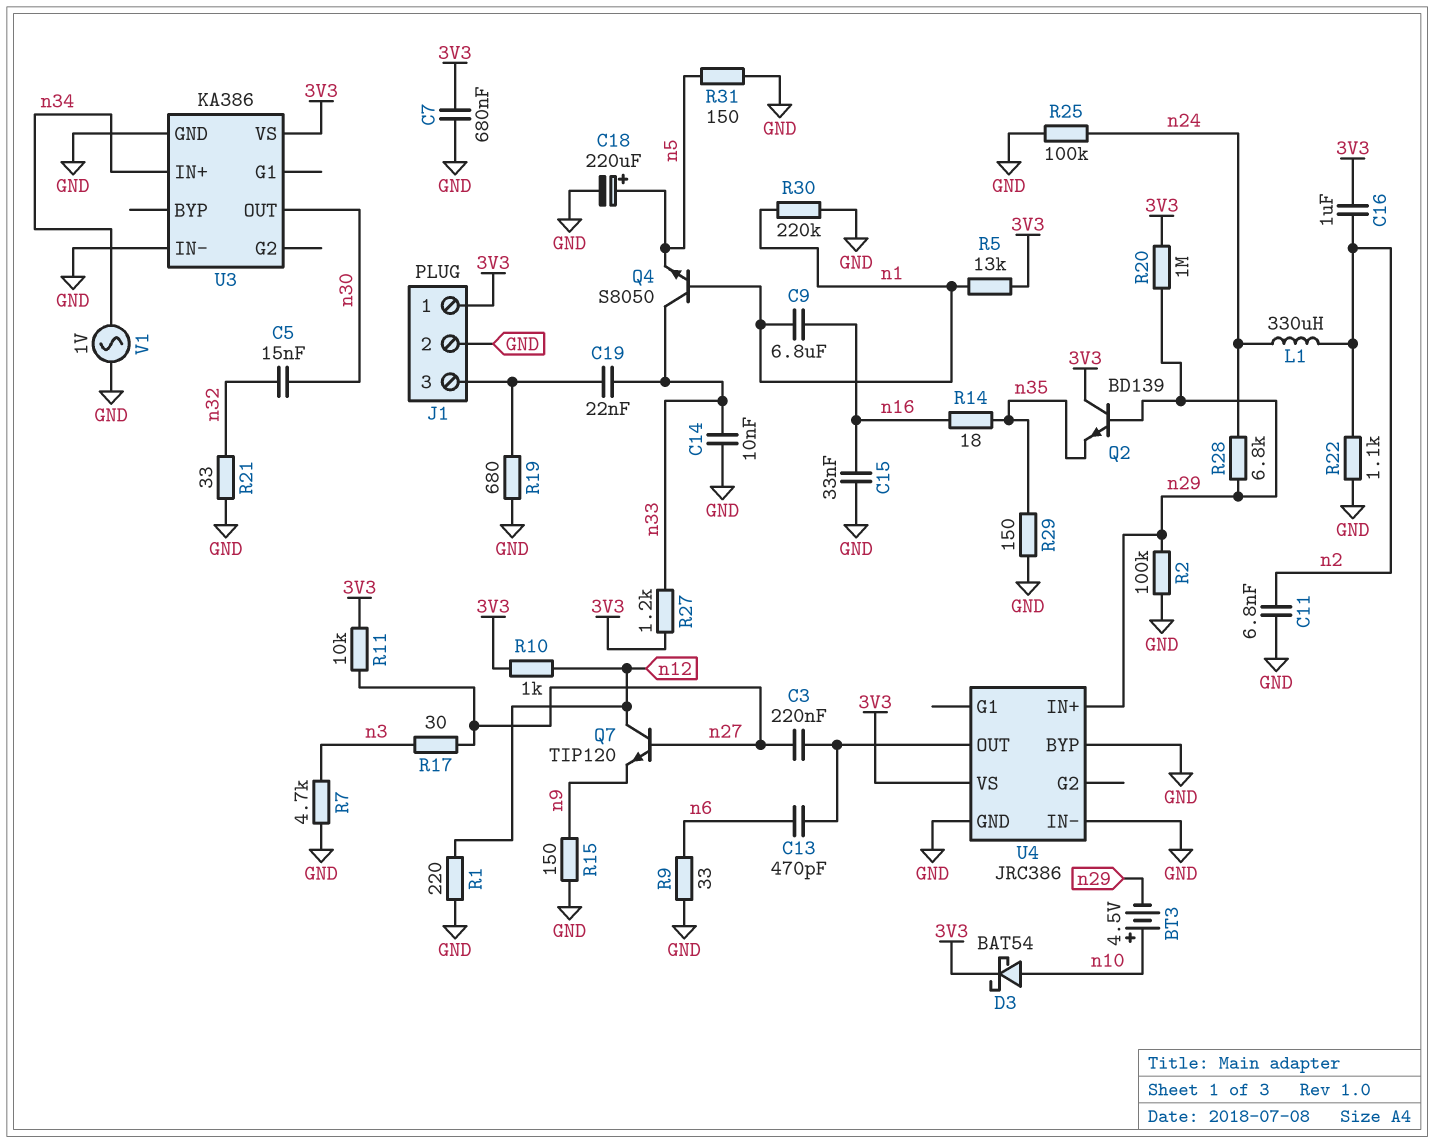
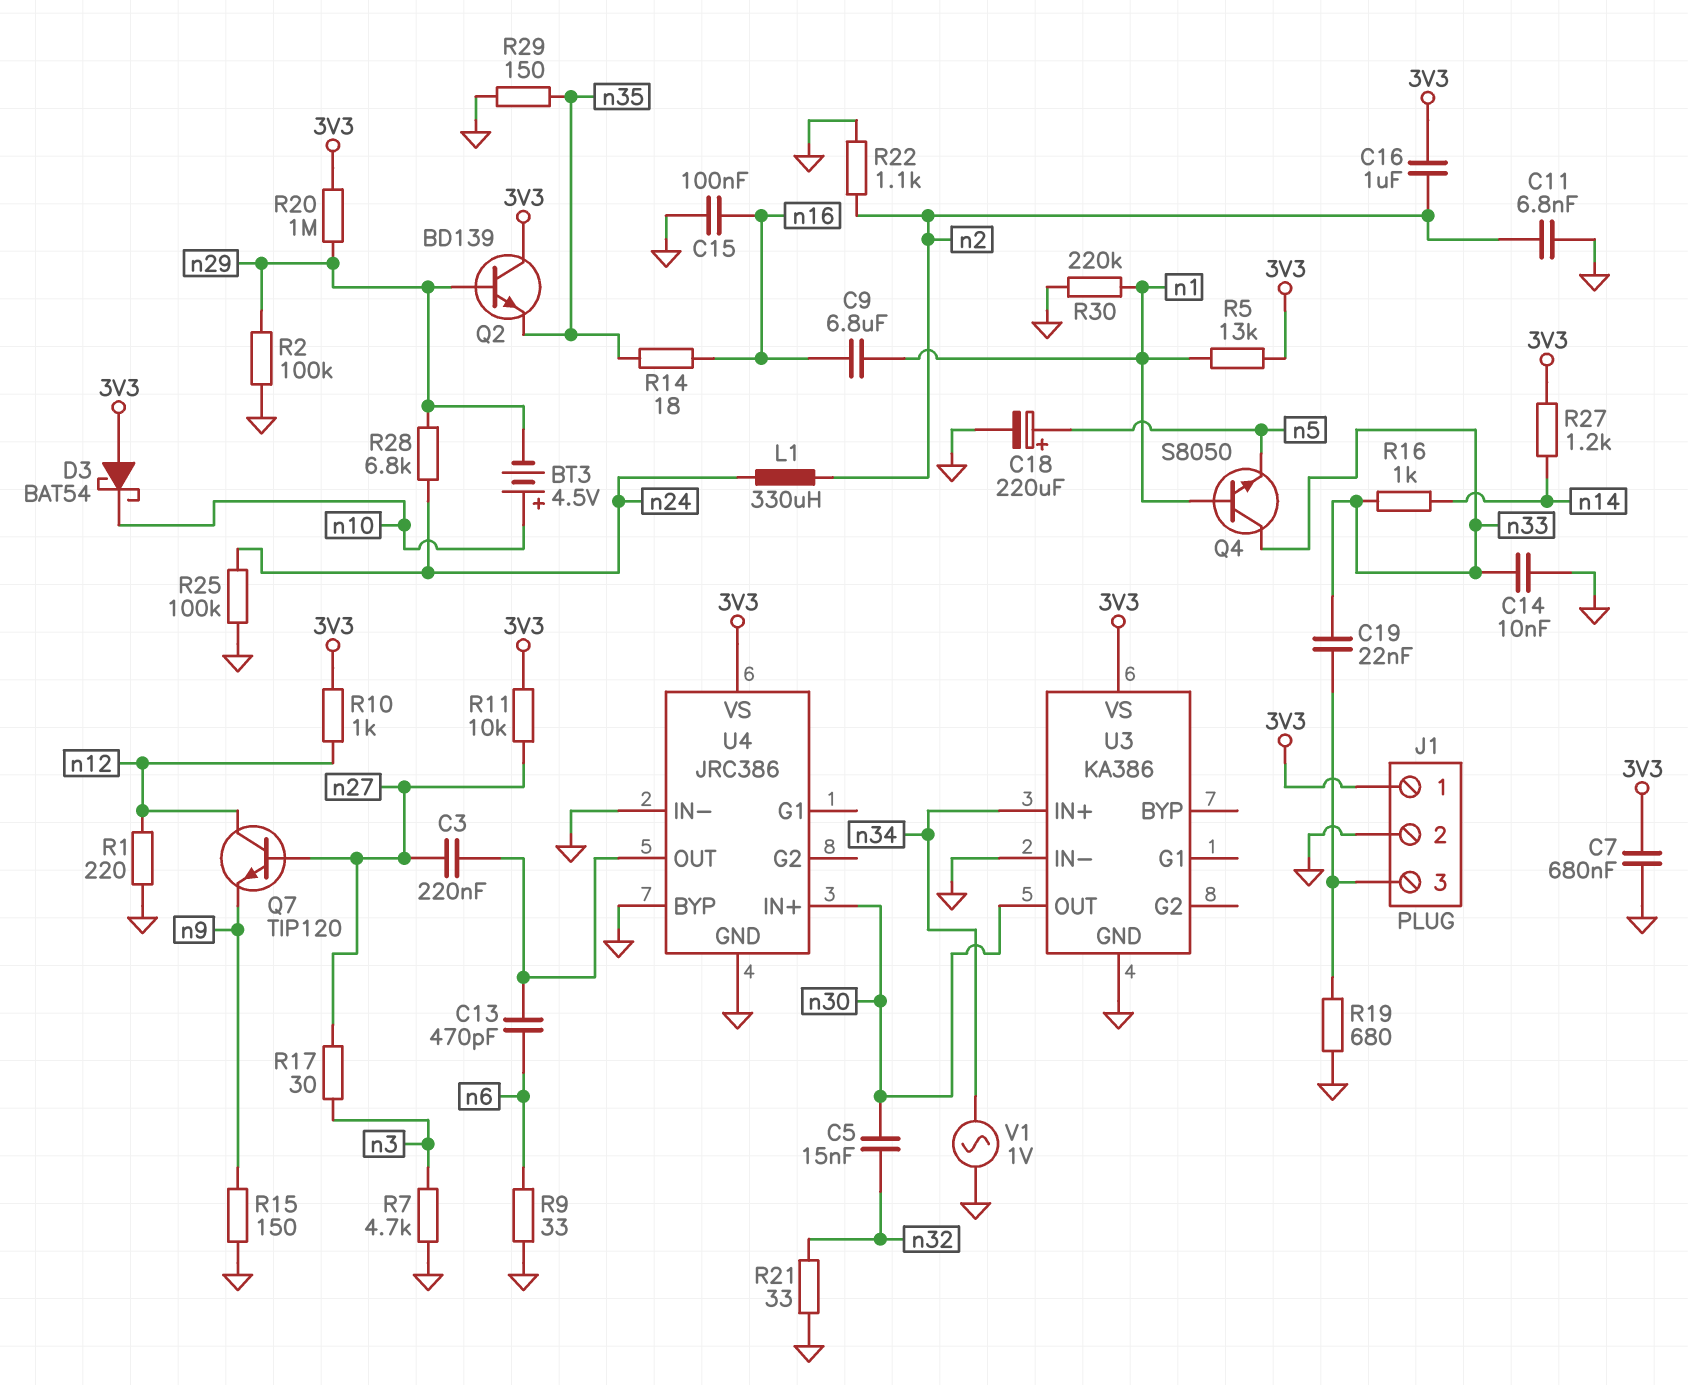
C15: 33nF (GND, n16) -> 100nF (GND, n16)
D3: schottky BAT54 (A n10, K 3V3) -> schottky BAT54 (A 3V3, K n10)
R16: none -> 1k (n14, n33)
R27: 1.2k (3V3, n33) -> 1.2k (3V3, n14)
R31: 150 (GND, n5) -> none
U4 pin IN+: n29 -> n30

